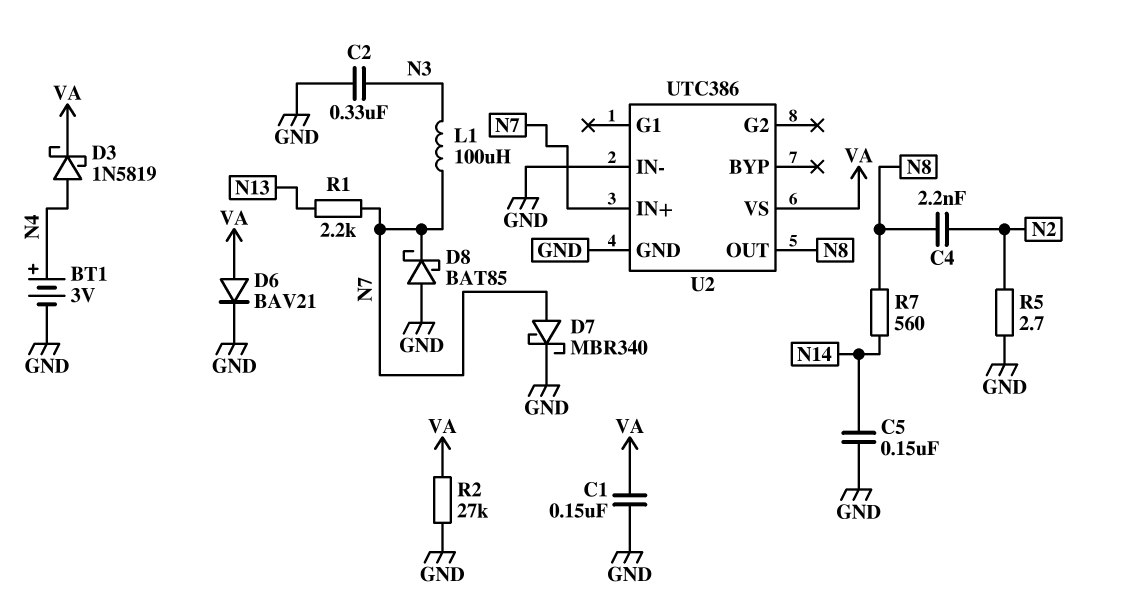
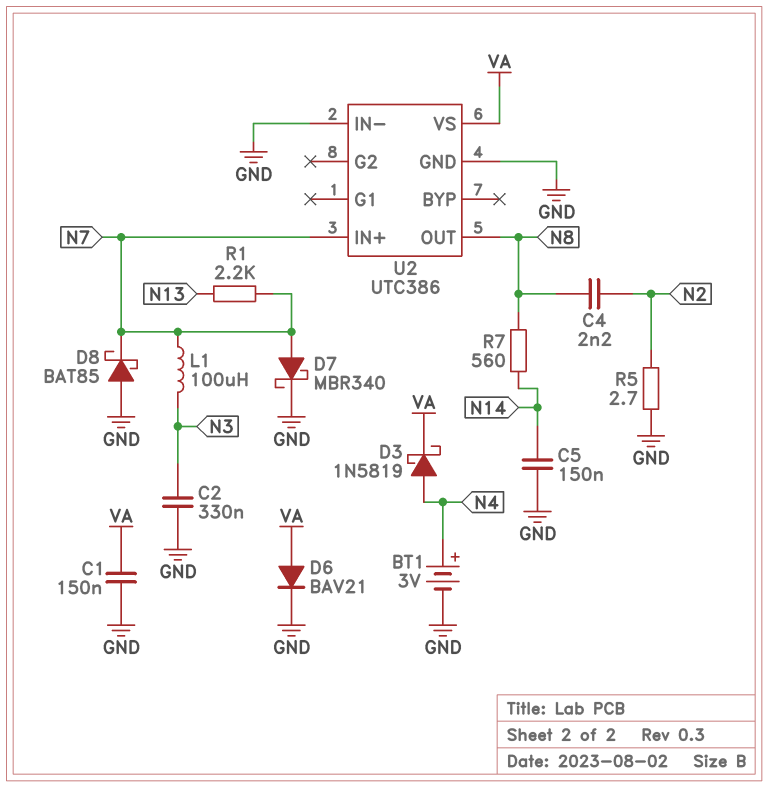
R2: 27k (GND, VA) -> none

